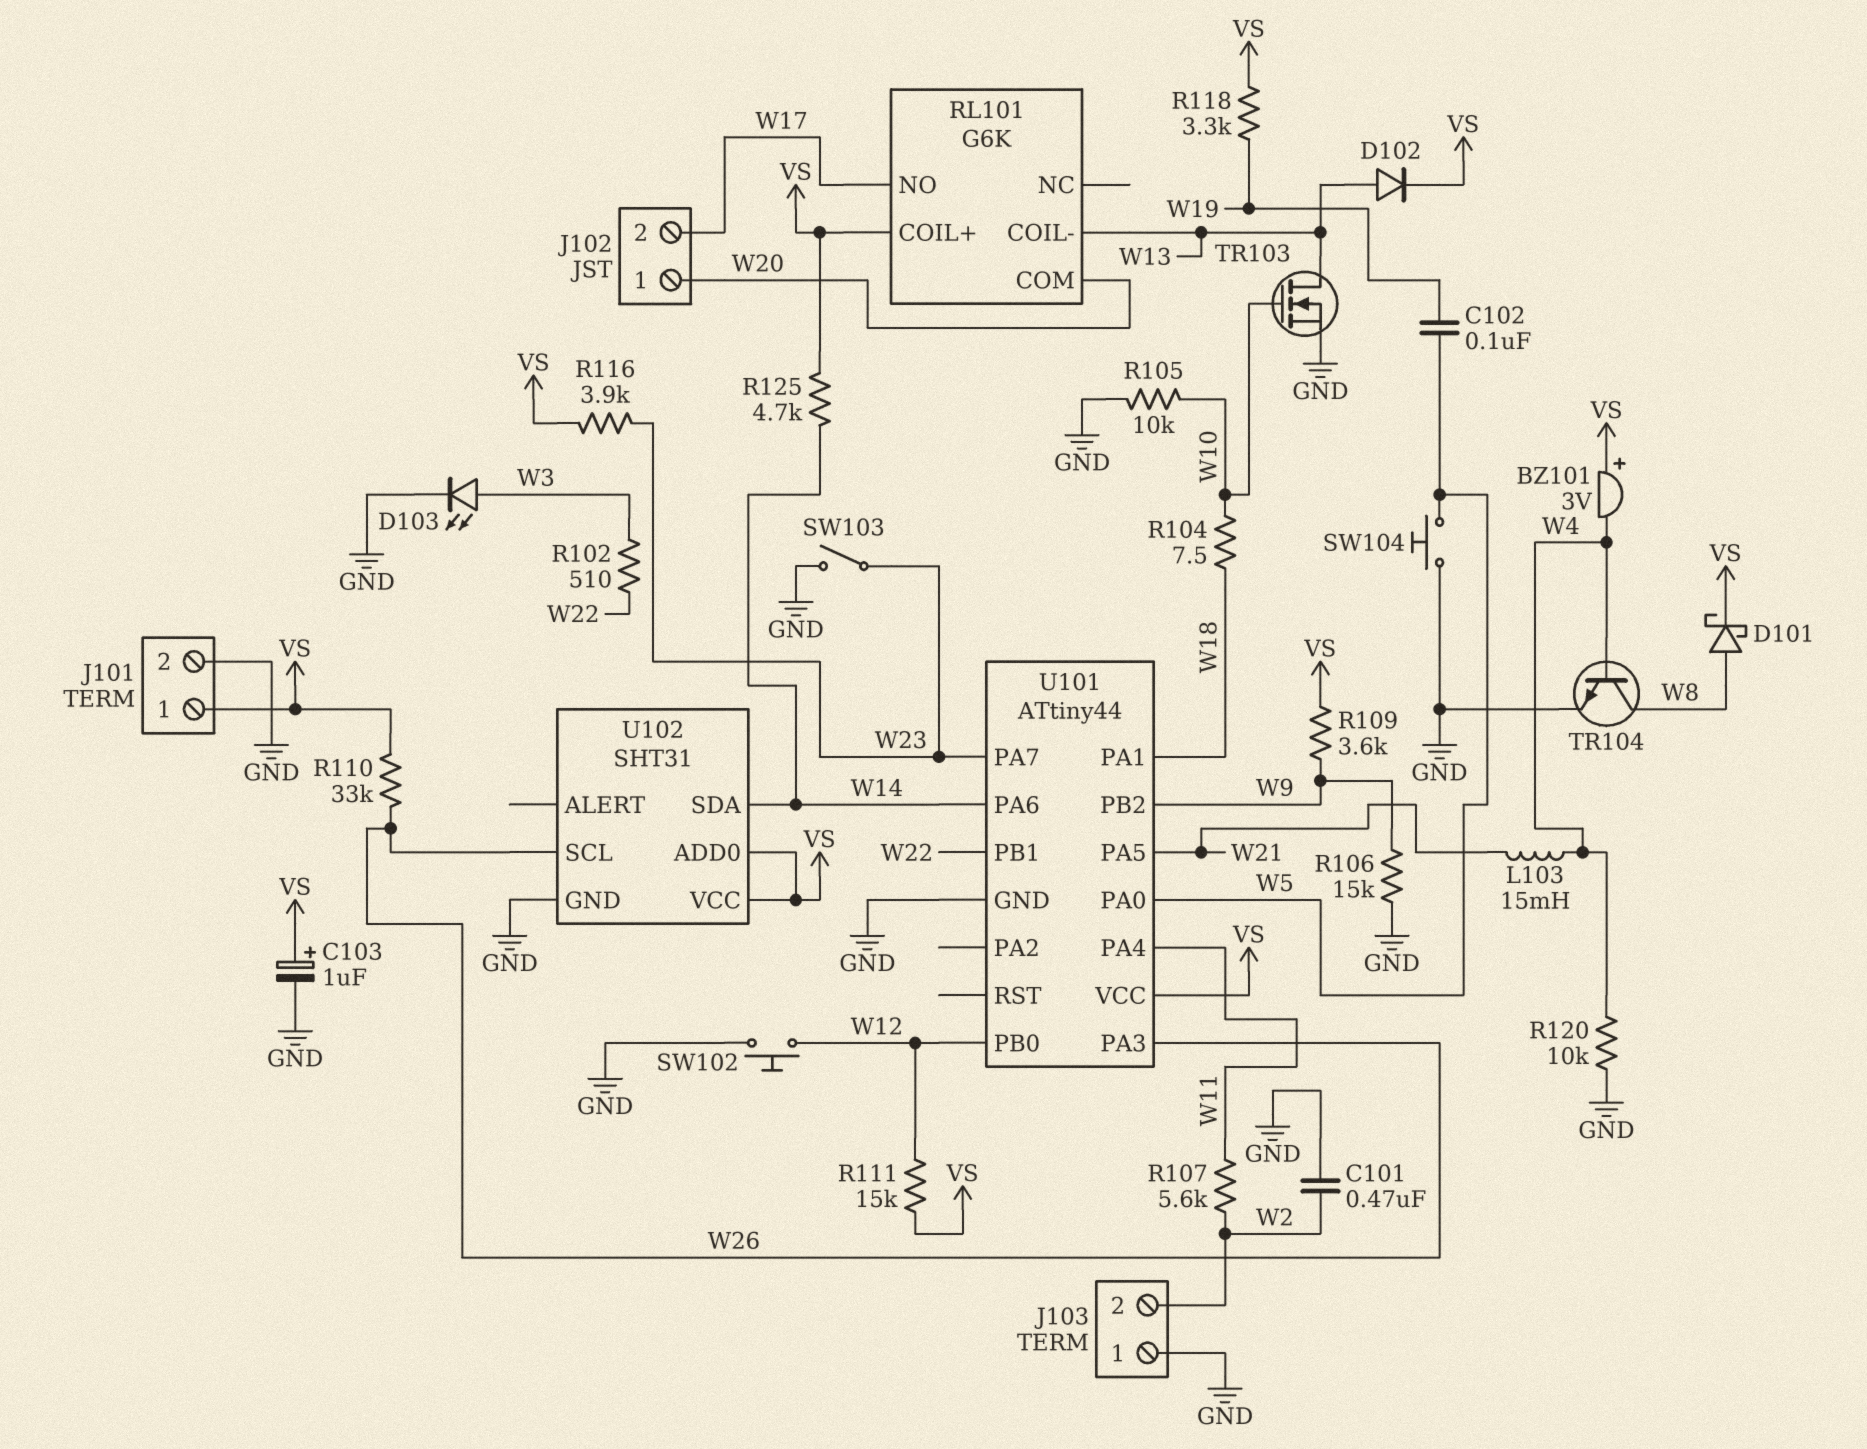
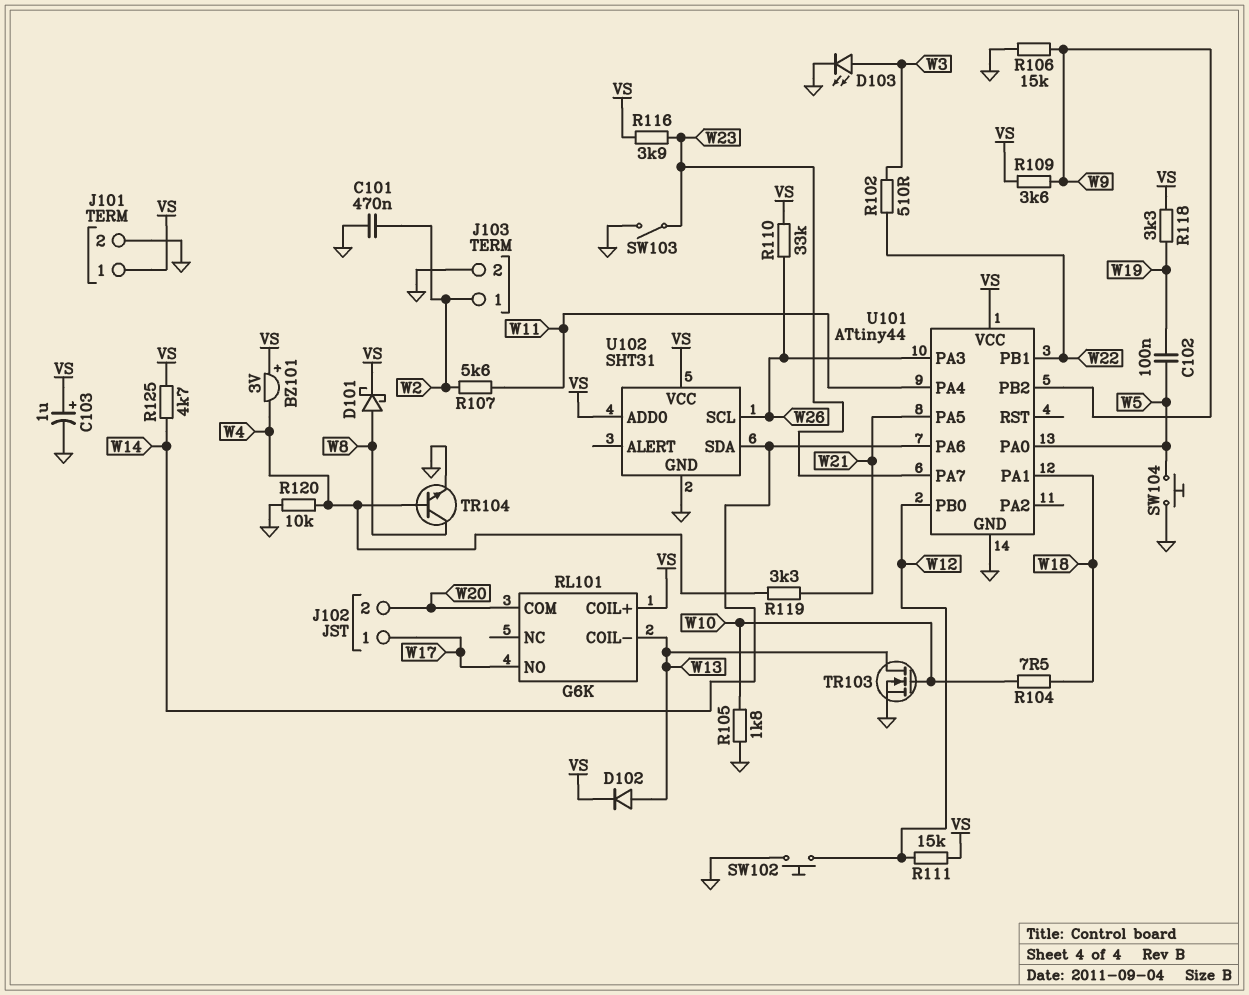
J102 pin 1: W20 -> W17
J102 pin 2: W17 -> W20
J103 pin 1: GND -> W2
J103 pin 2: W2 -> GND
L103: 15mH (W4, W21) -> none
R105: 10k (GND, W10) -> 1.8k (GND, W10)
R119: none -> 3.3k (W4, W21)

